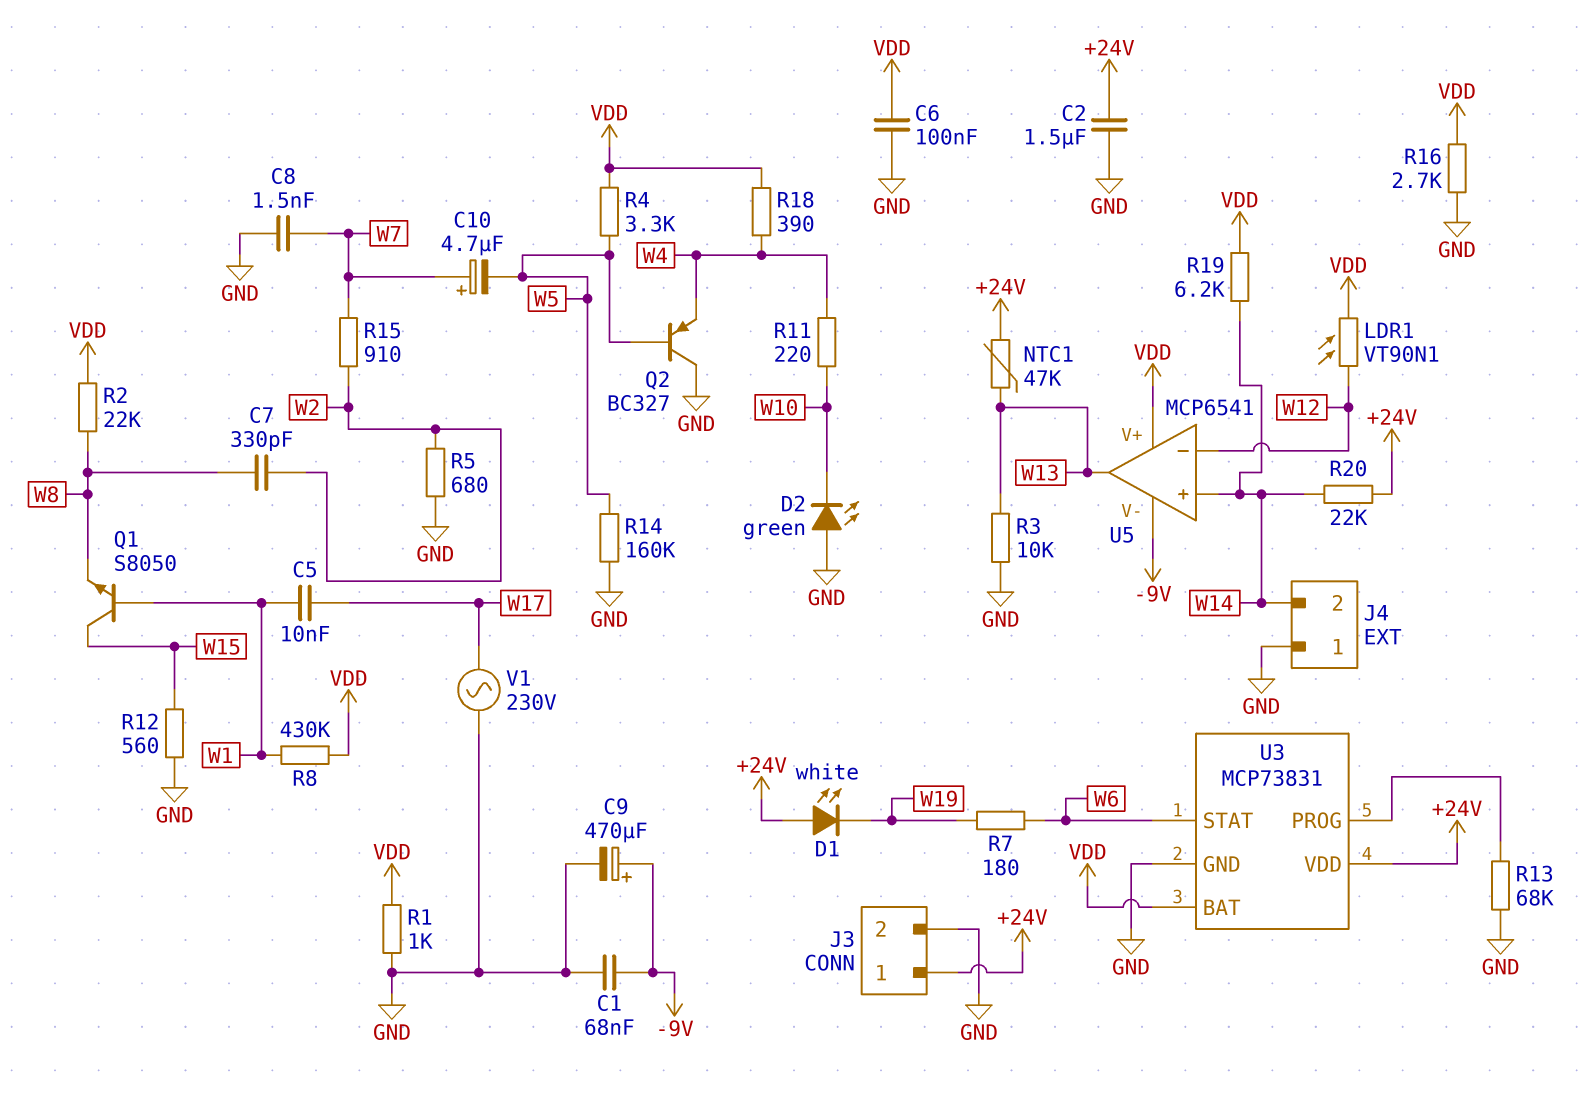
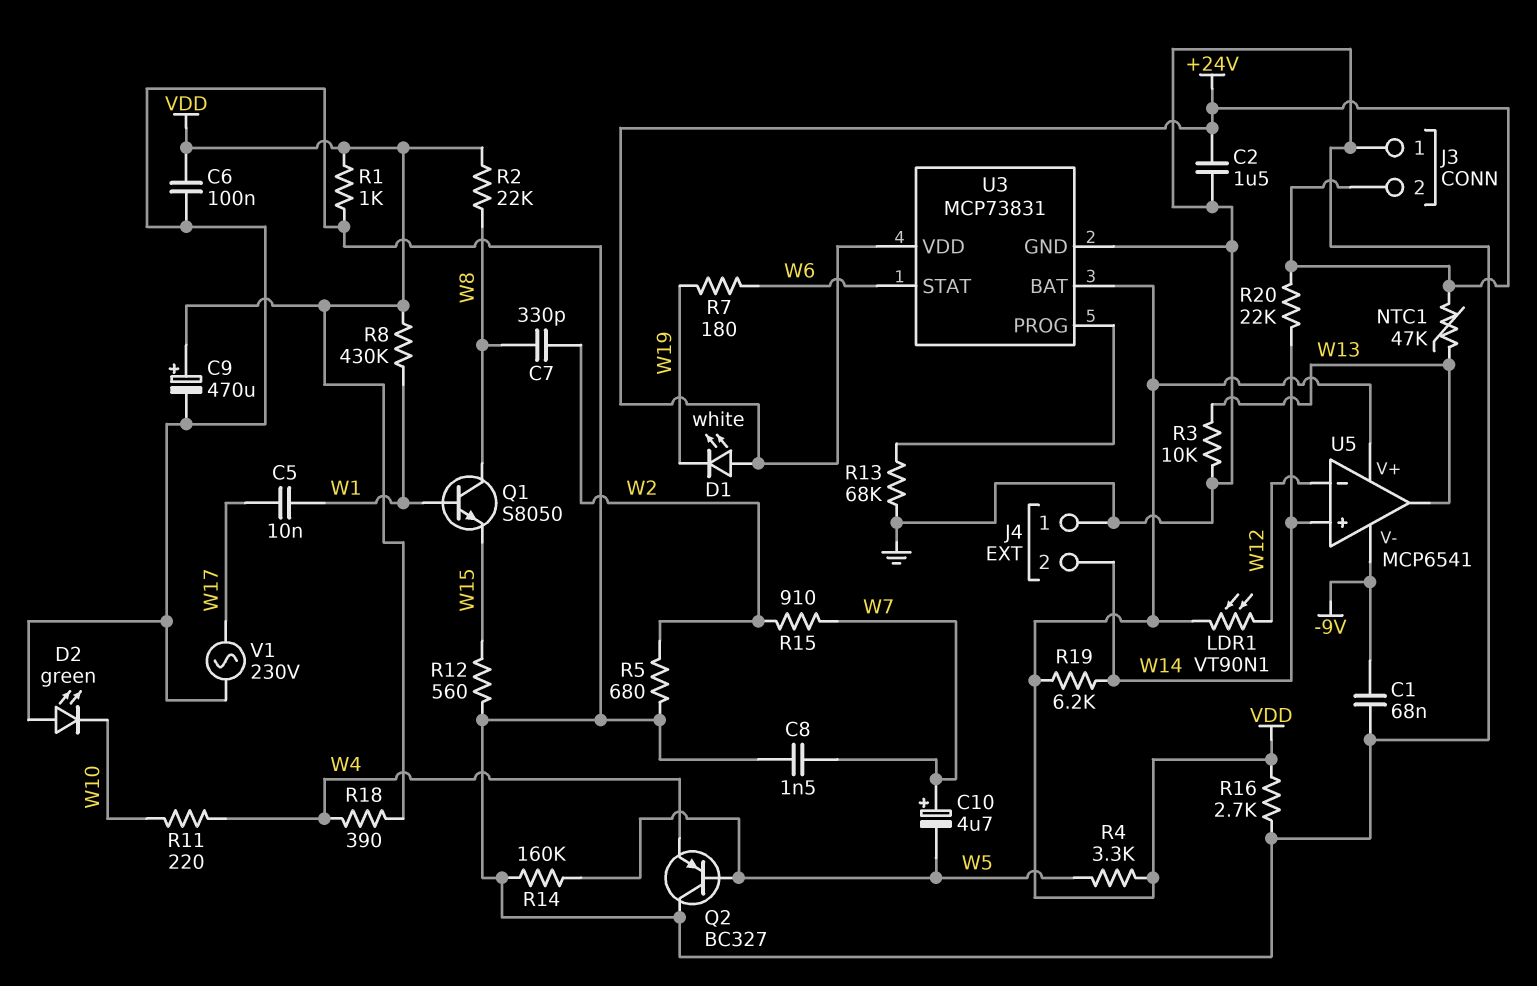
C9: 470uF (plus -9V, minus GND) -> 470uF (plus VDD, minus GND)
J3 pin 1: +24V -> GND
J3 pin 2: GND -> +24V
Q1: NPN S8050 (B W1, C W15, E W8) -> NPN S8050 (B W1, C W8, E W15)

